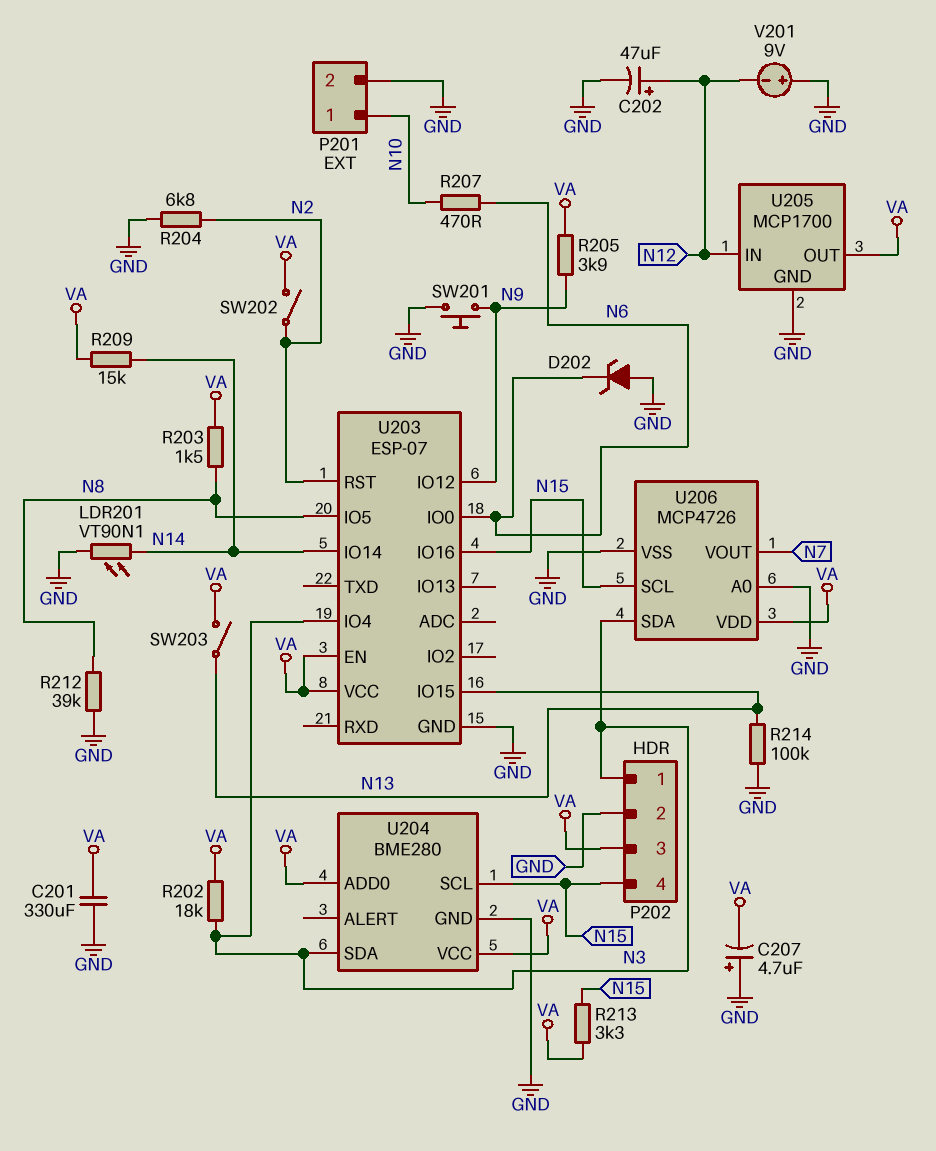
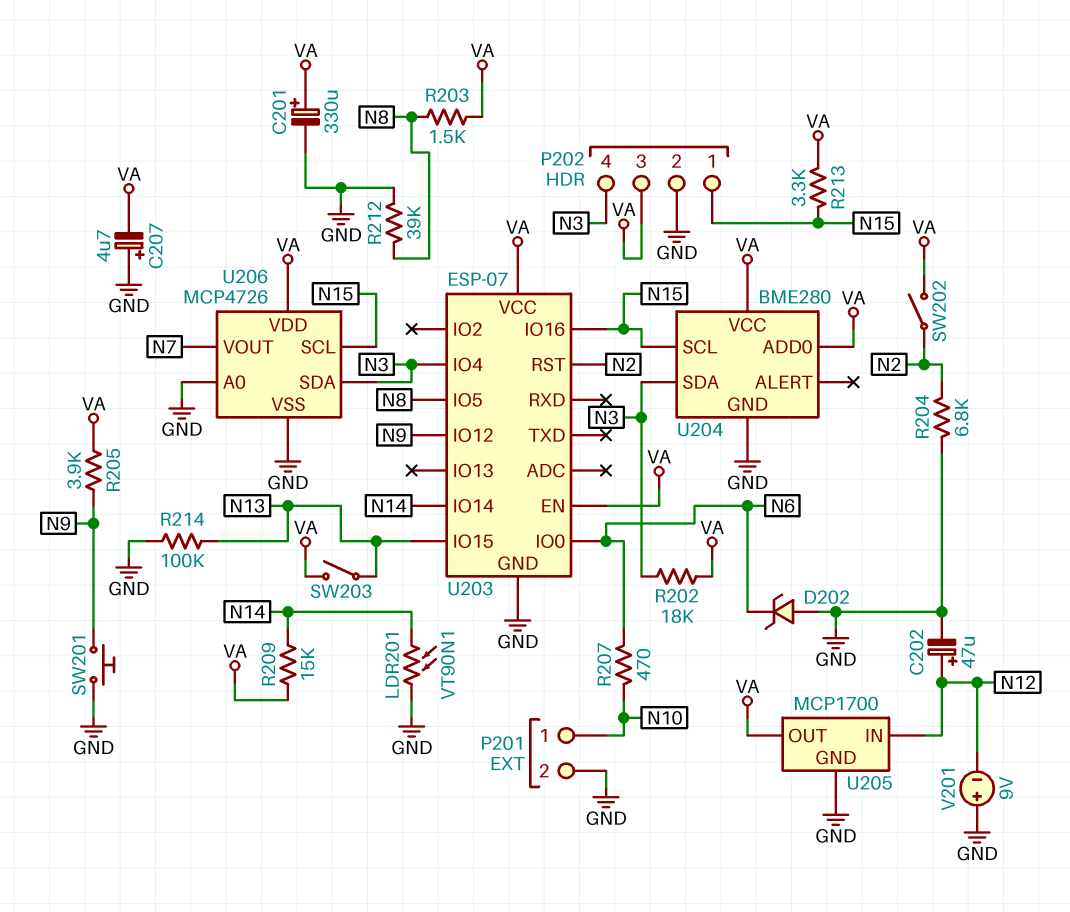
C201: 330uF (GND, VA) -> 330uF (plus VA, minus GND)
P202 pin 1: N3 -> N15
P202 pin 4: N15 -> N3

